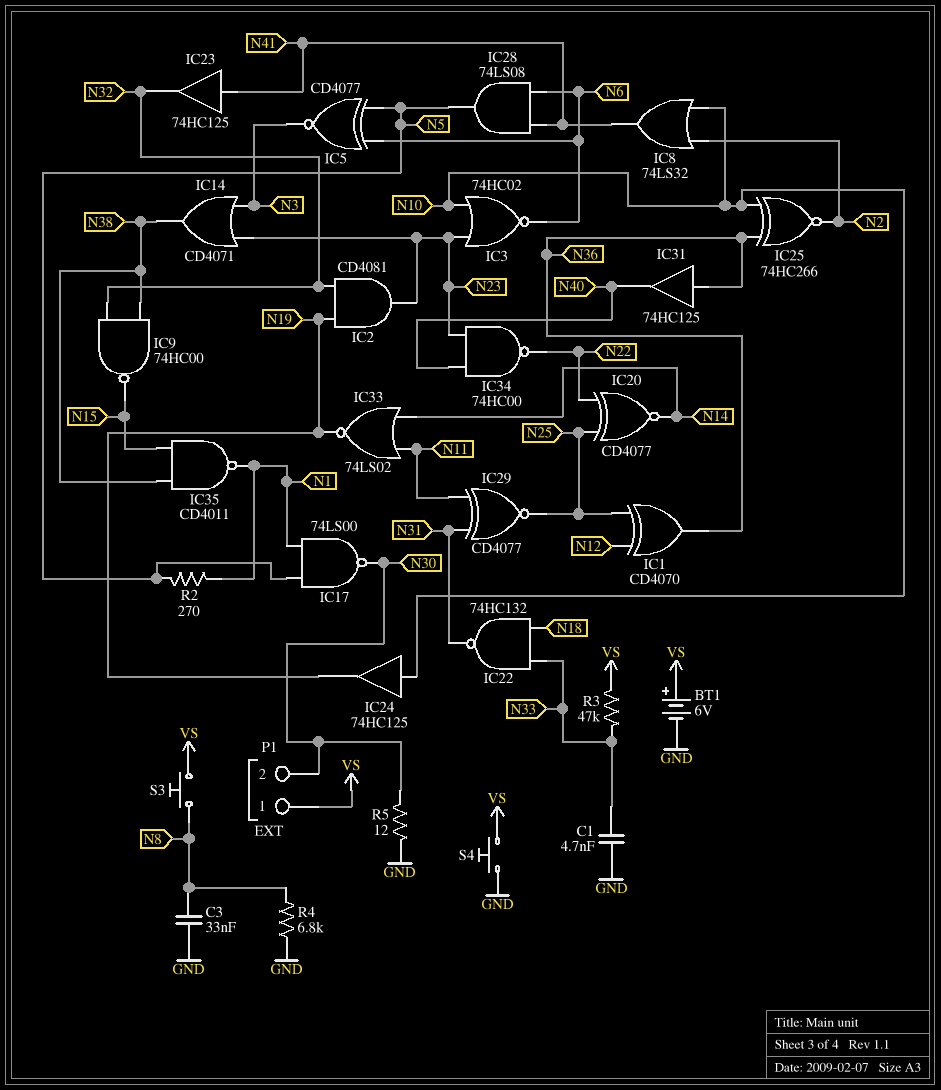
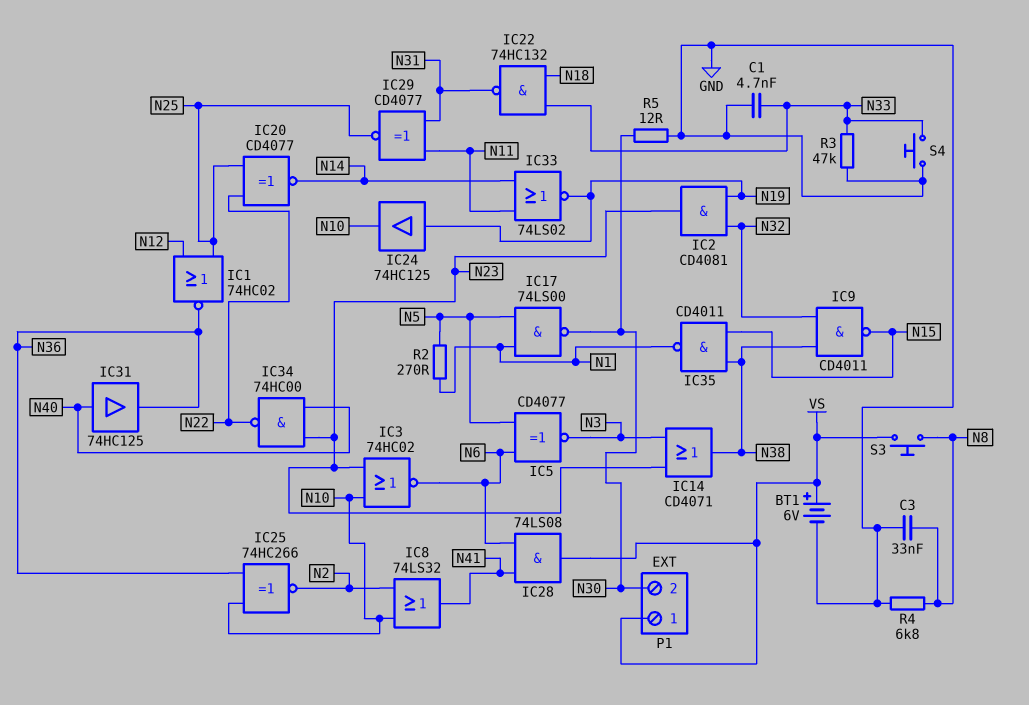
IC1: XOR CD4070 (in N12, in N25, out N36) -> NOR 74HC02 (in N12, in N25, out N36)
IC9: NAND 74HC00 (in N32, in N38, out N15) -> NAND CD4011 (in N32, in N38, out N15)
IC23: buffer 74HC125 (in N41, out N32) -> none
IC24: buffer 74HC125 (in N10, out N19) -> buffer 74HC125 (in N19, out N10)
IC28: AND 74LS08 (in N6, in N41, out N5) -> AND 74LS08 (in N6, in N41, out VS)
IC31: buffer 74HC125 (in N36, out N40) -> buffer 74HC125 (in N40, out N36)
R3: 47k (N33, VS) -> 47k (GND, N33)
S4: button (GND, VS) -> button (GND, N33)

